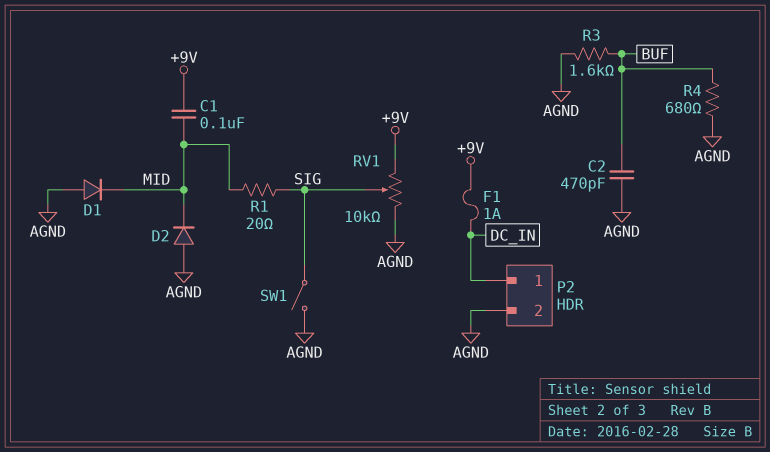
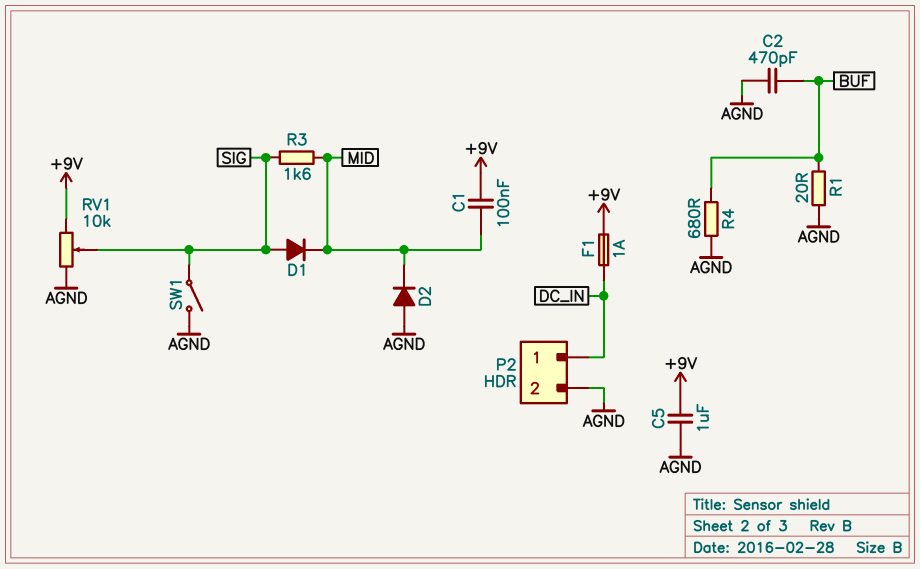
C5: none -> 1uF (+9V, AGND)
D1: diode (A AGND, K MID) -> diode (A SIG, K MID)
R1: 20 (MID, SIG) -> 20 (AGND, BUF)
R3: 1.6k (AGND, BUF) -> 1.6k (MID, SIG)

